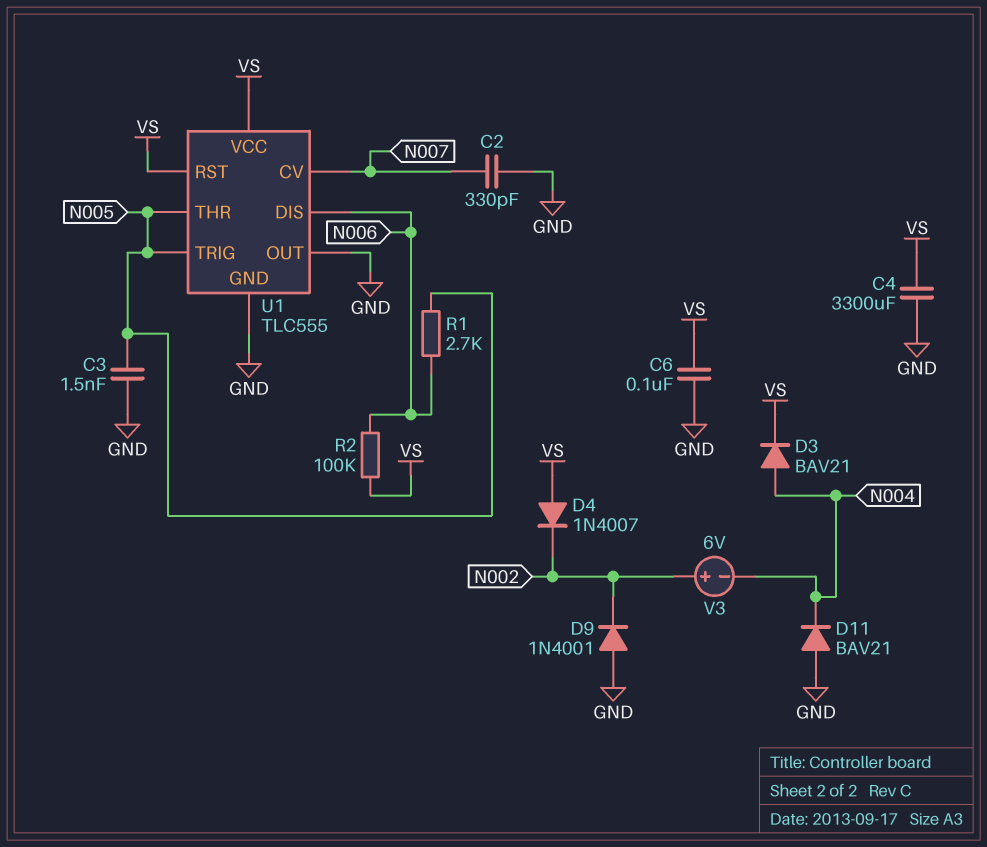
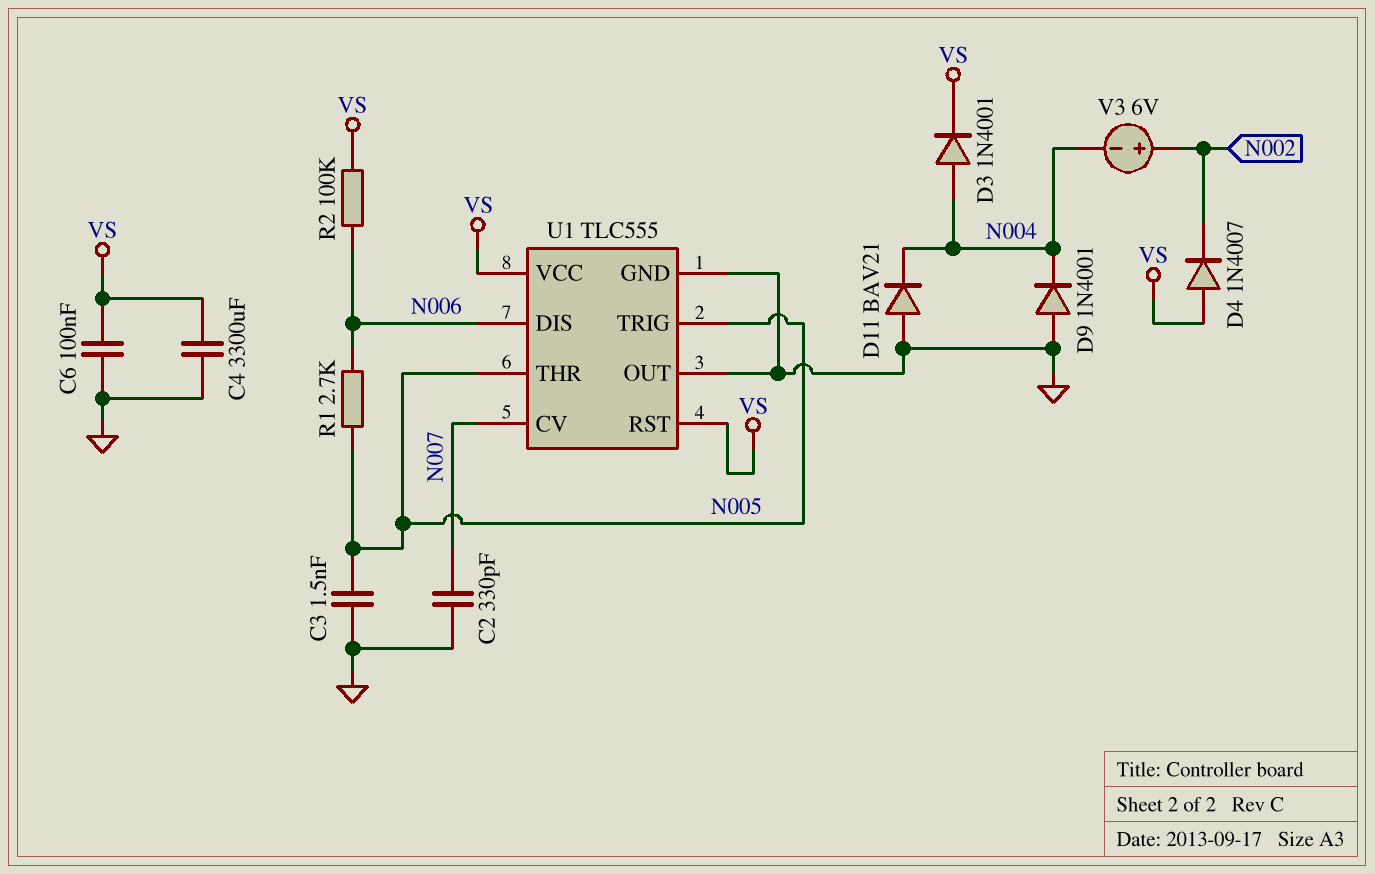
D3: diode BAV21 (A N004, K VS) -> diode 1N4001 (A N004, K VS)
D9: diode 1N4001 (A GND, K N002) -> diode 1N4001 (A GND, K N004)

